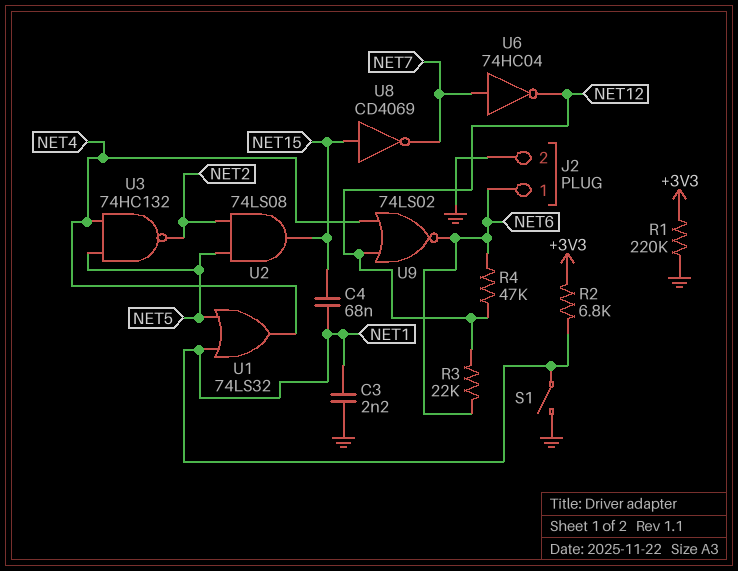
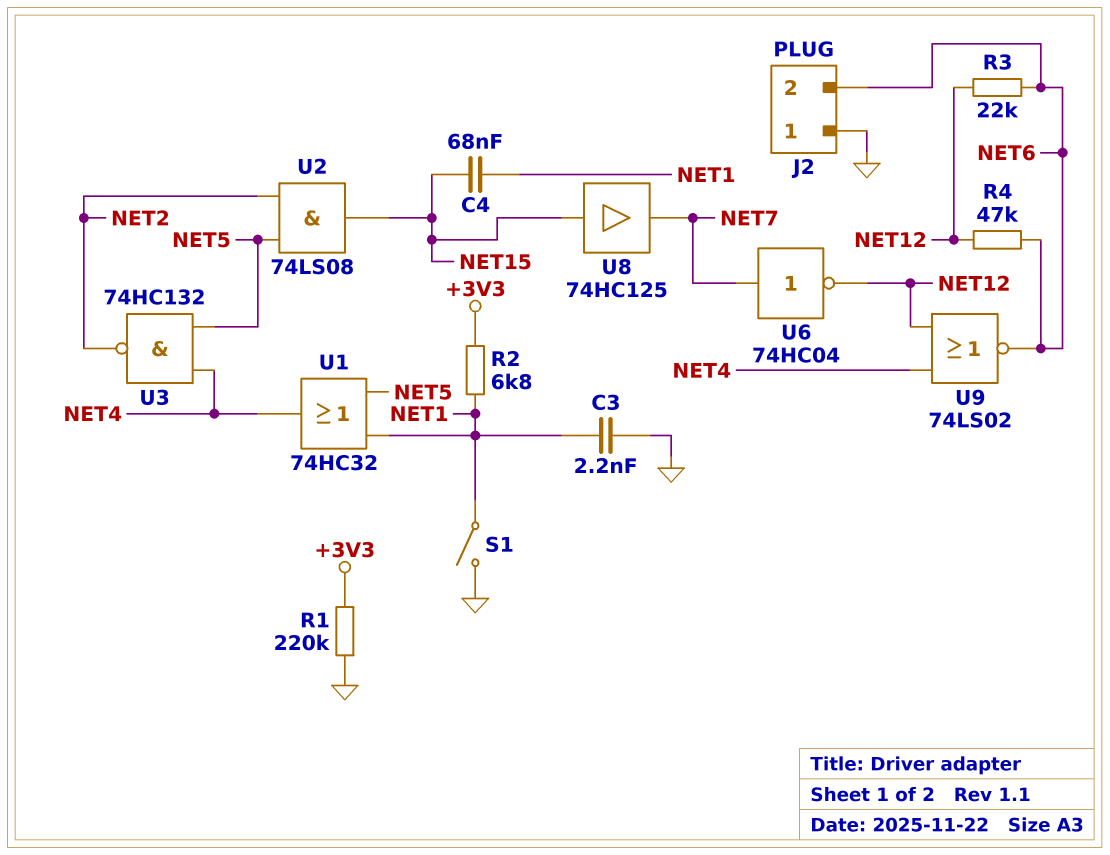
J2 pin 1: NET6 -> GND
J2 pin 2: GND -> NET6
U1: OR 74LS32 (in NET1, in NET5, out NET4) -> OR 74HC32 (in NET1, in NET5, out NET4)
U8: NOT CD4069 (in NET15, out NET7) -> buffer 74HC125 (in NET15, out NET7)

